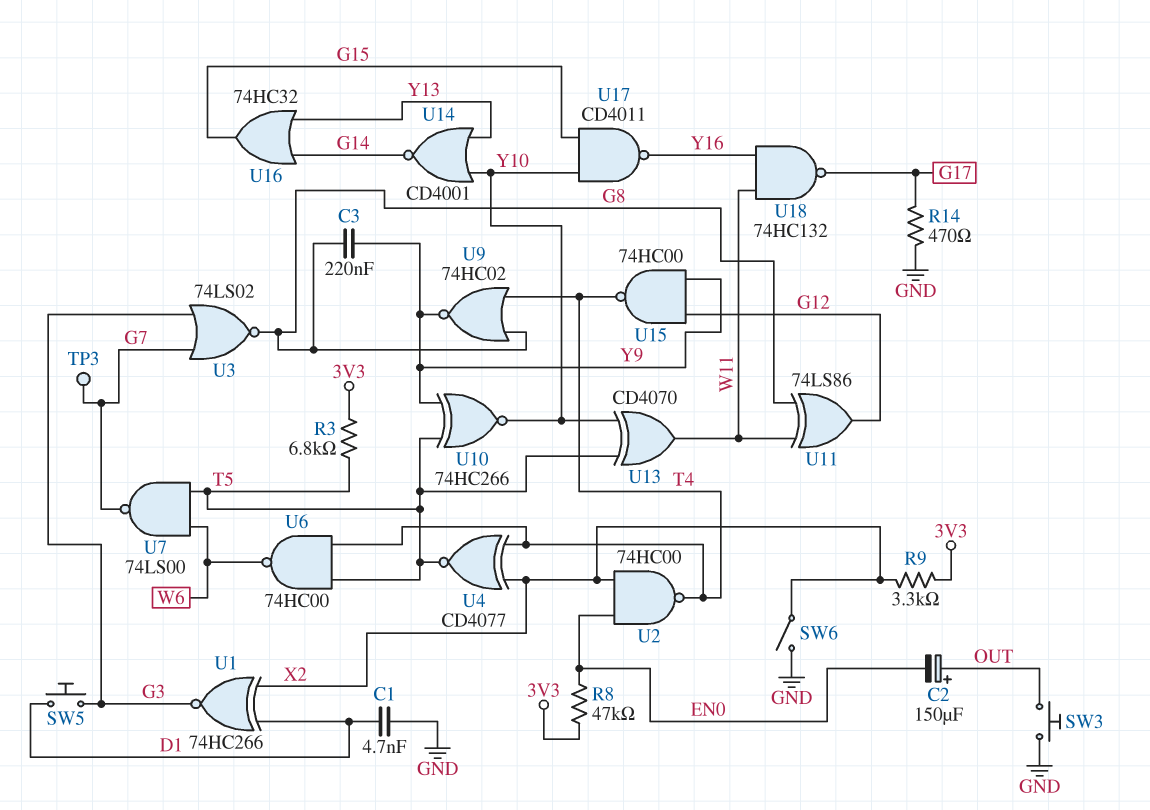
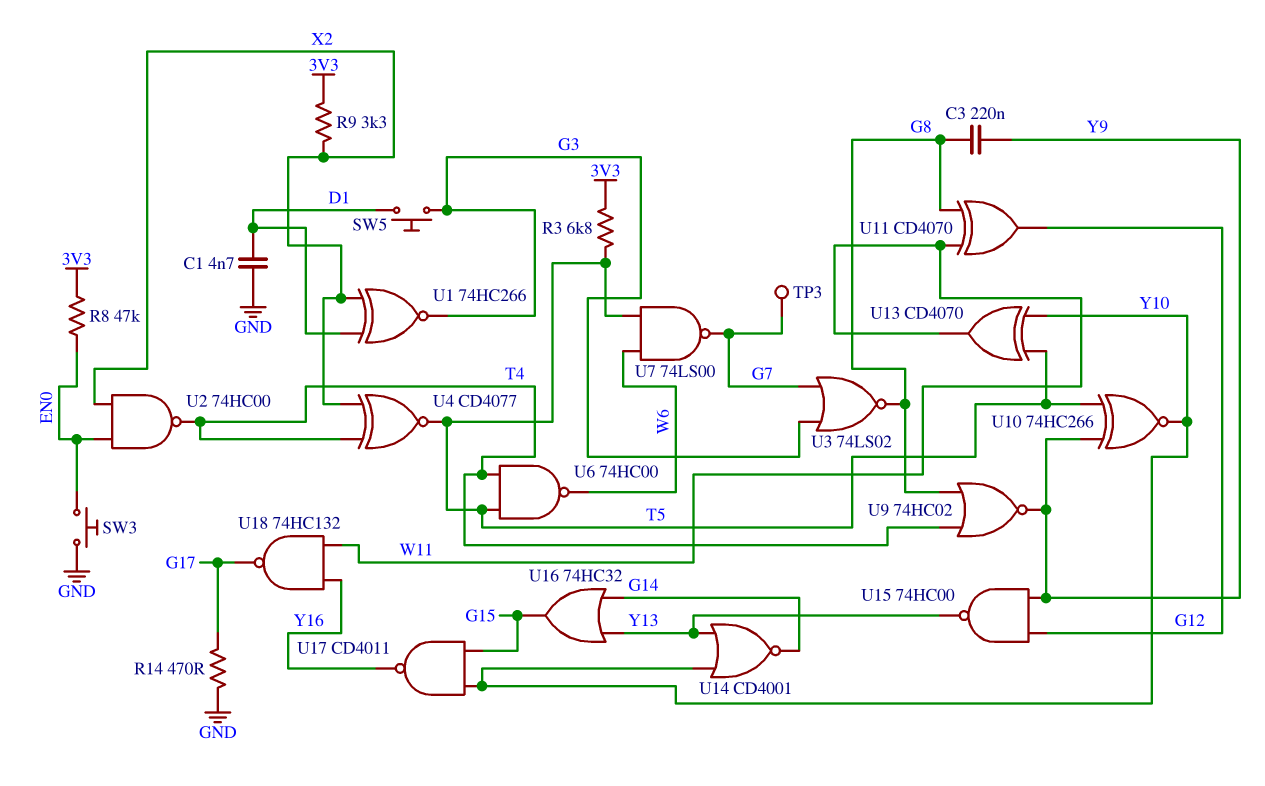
C2: 150uF (plus OUT, minus EN0) -> none
SW3: button (GND, OUT) -> button (EN0, GND)
SW6: switch (GND, X2) -> none
U11: XOR 74LS86 (in G8, in W11, out G12) -> XOR CD4070 (in G8, in W11, out G12)
U15: NAND 74HC00 (in G12, in Y9, out T4) -> NAND 74HC00 (in G12, in Y9, out Y13)

